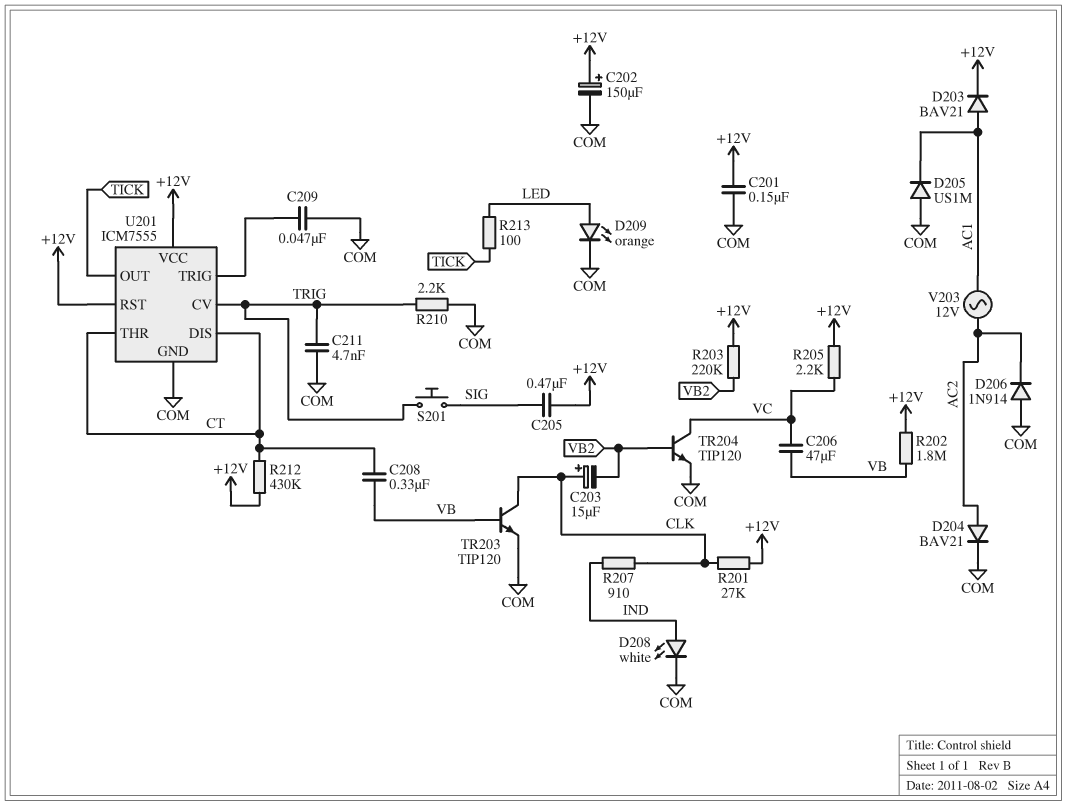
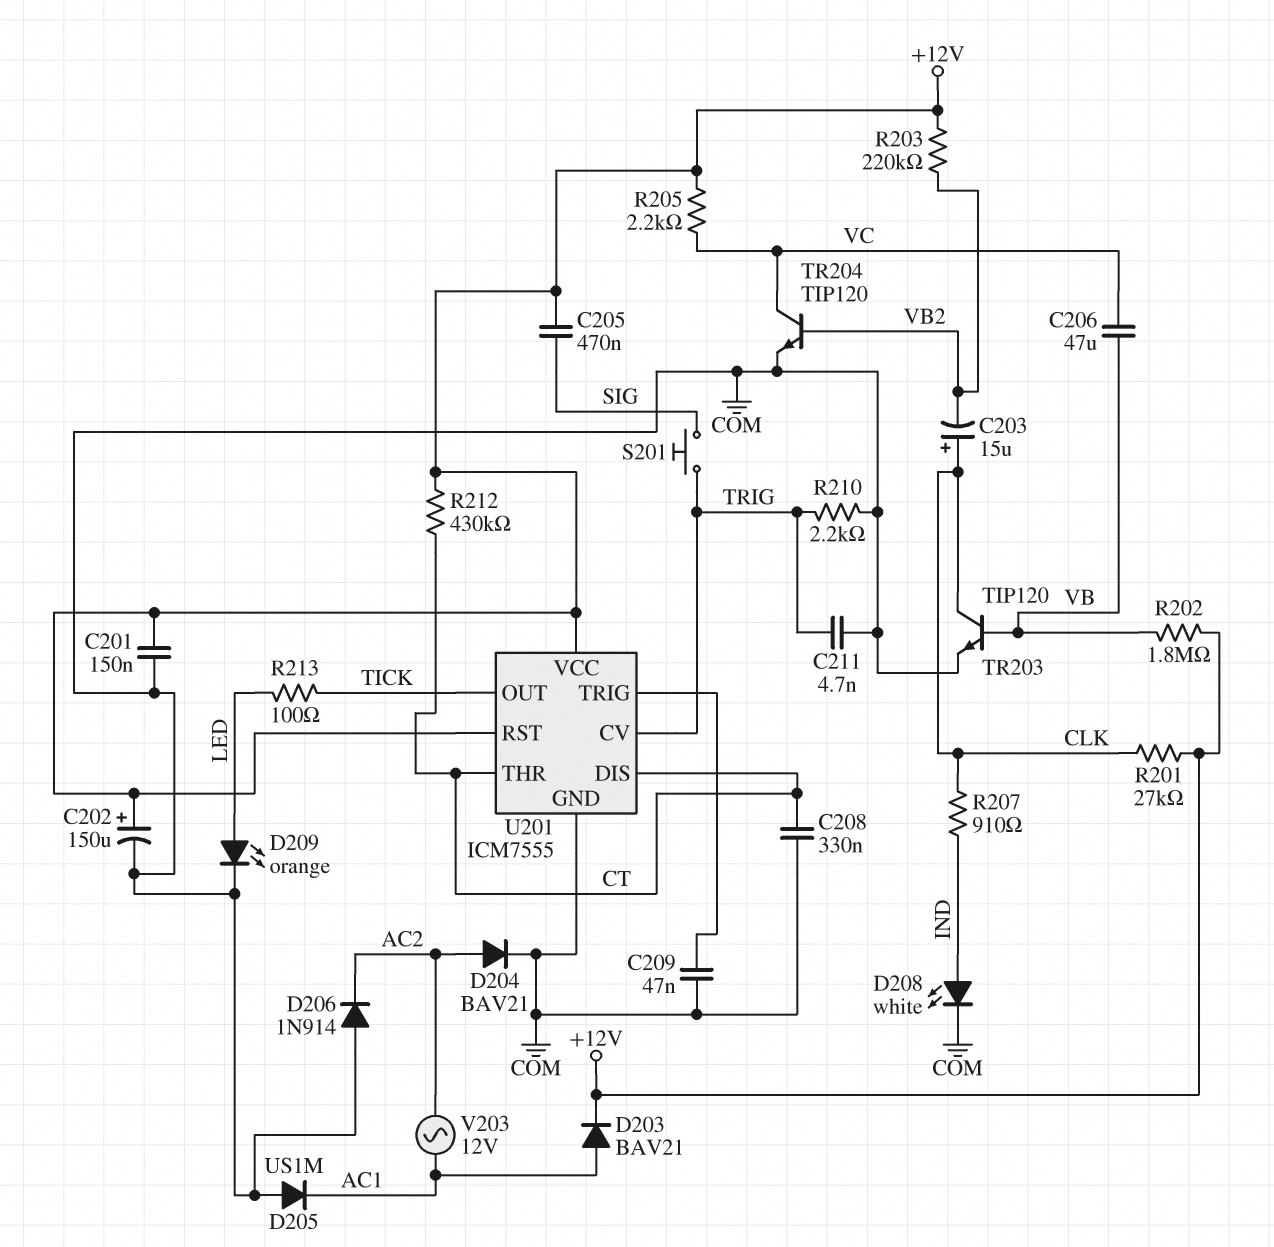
C208: 330nF (CT, VB) -> 330nF (COM, CT)

